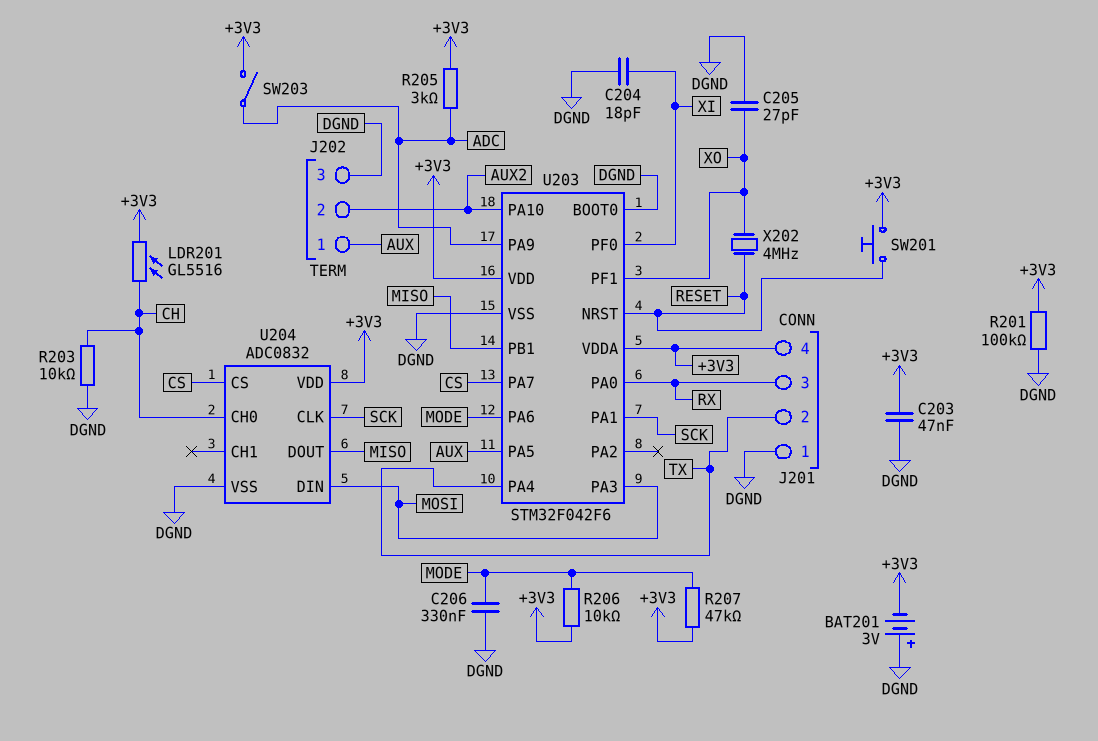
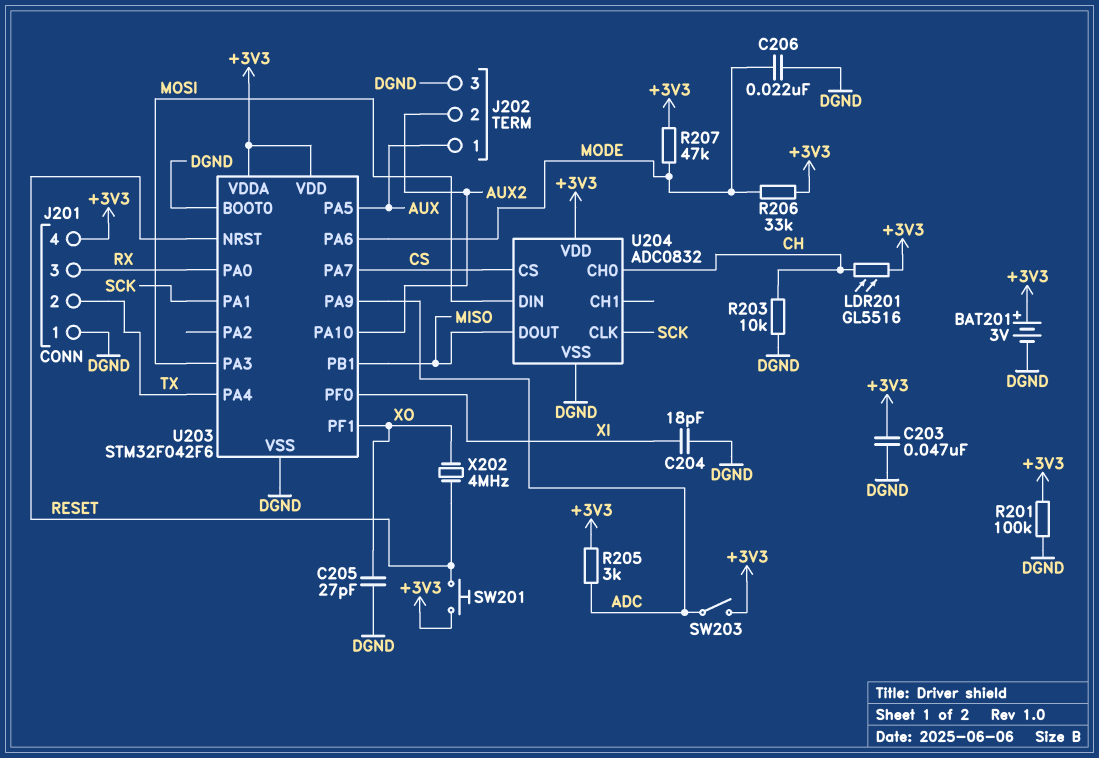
BAT201: 3V (plus DGND, minus +3V3) -> 3V (plus +3V3, minus DGND)
C206: 330nF (DGND, MODE) -> 22nF (DGND, MODE)
R206: 10k (+3V3, MODE) -> 33k (+3V3, MODE)

